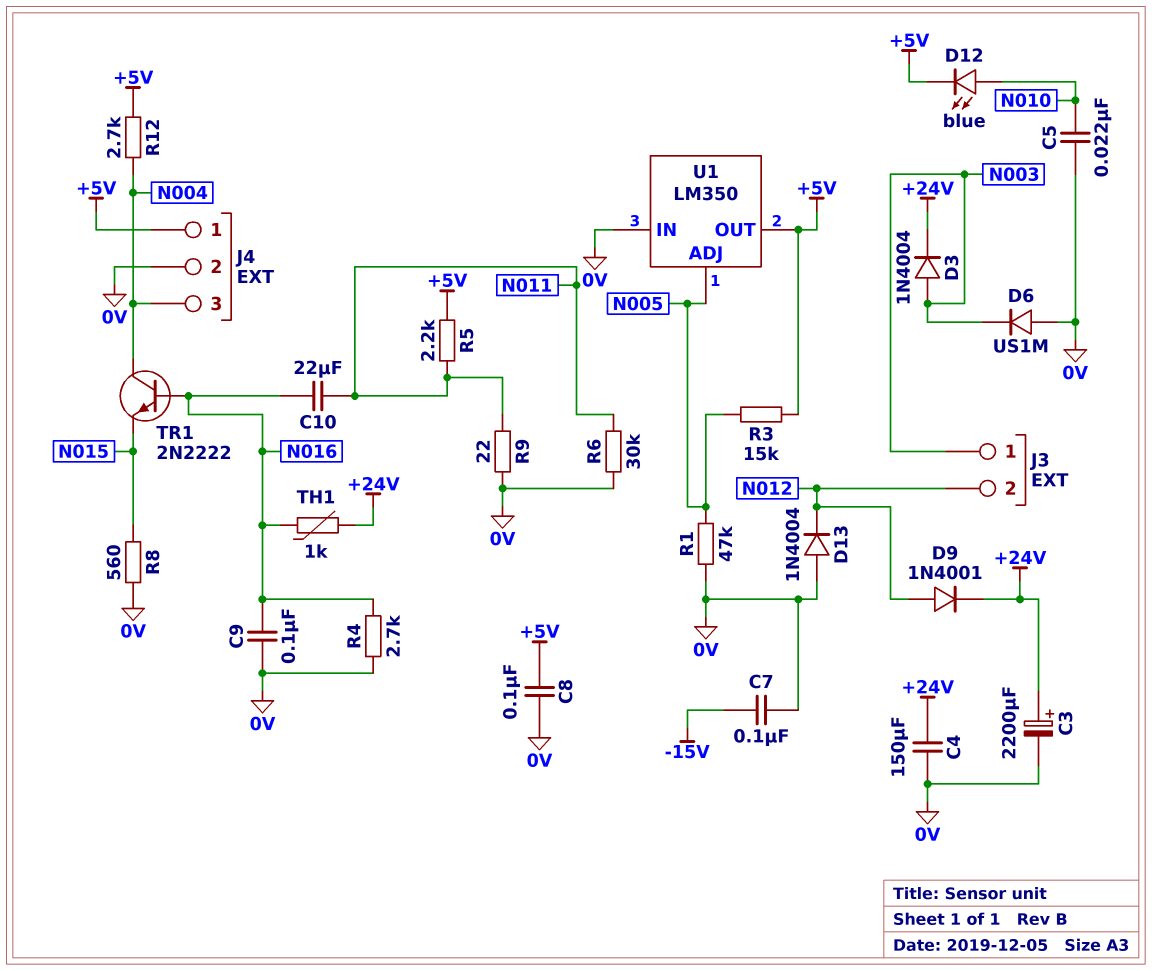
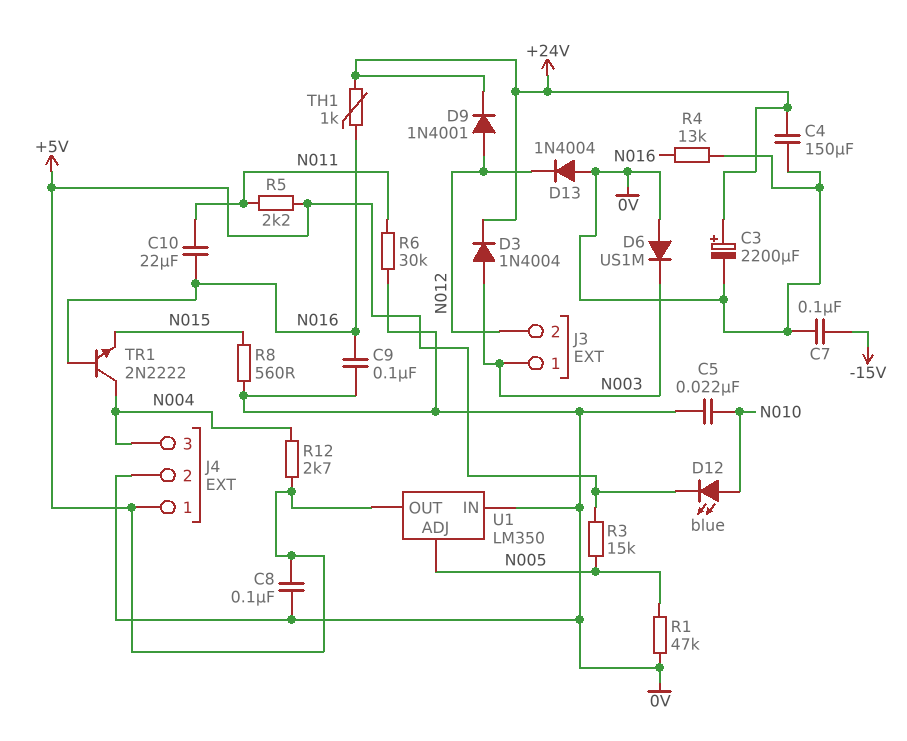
R4: 2.7k (0V, N016) -> 13k (0V, N016)
R9: 22 (0V, N011) -> none

